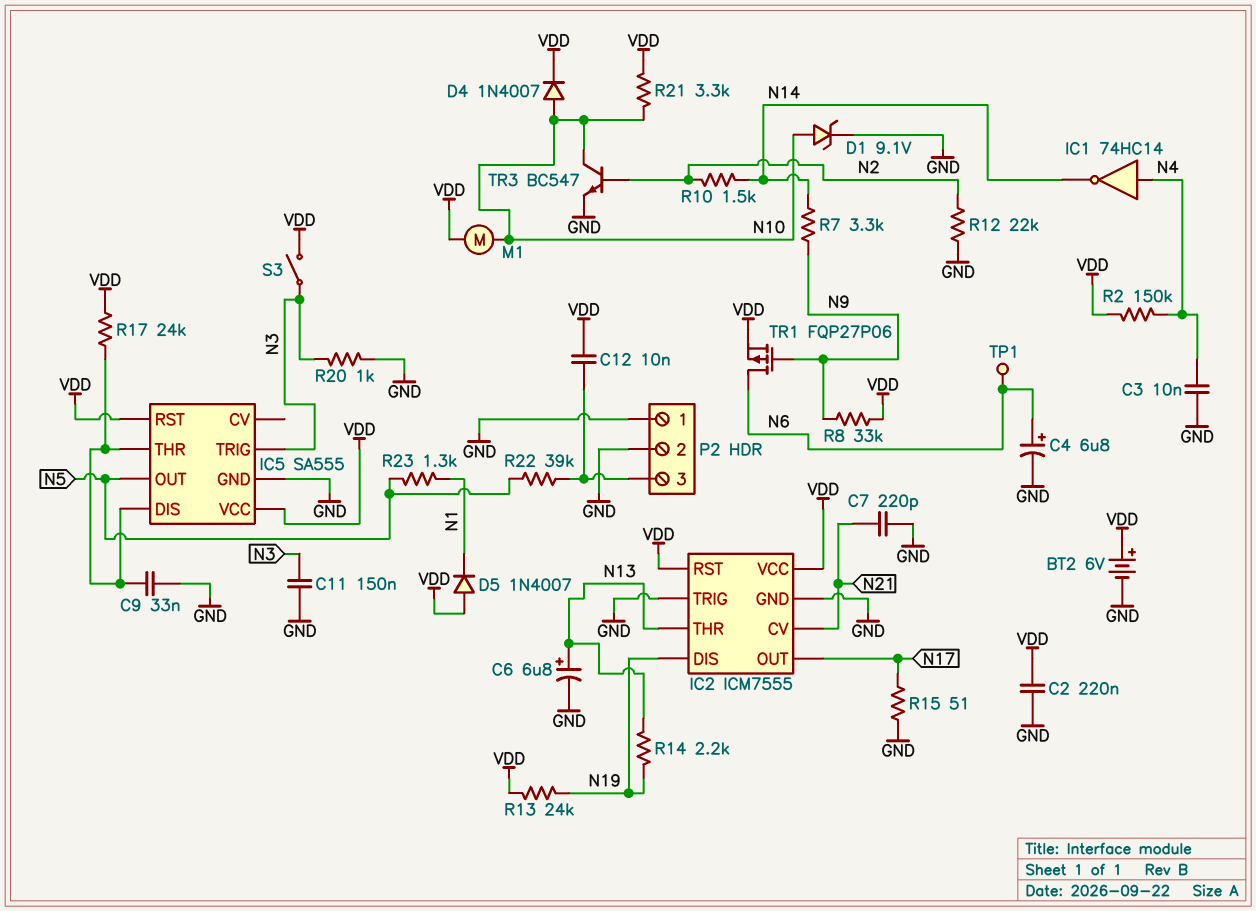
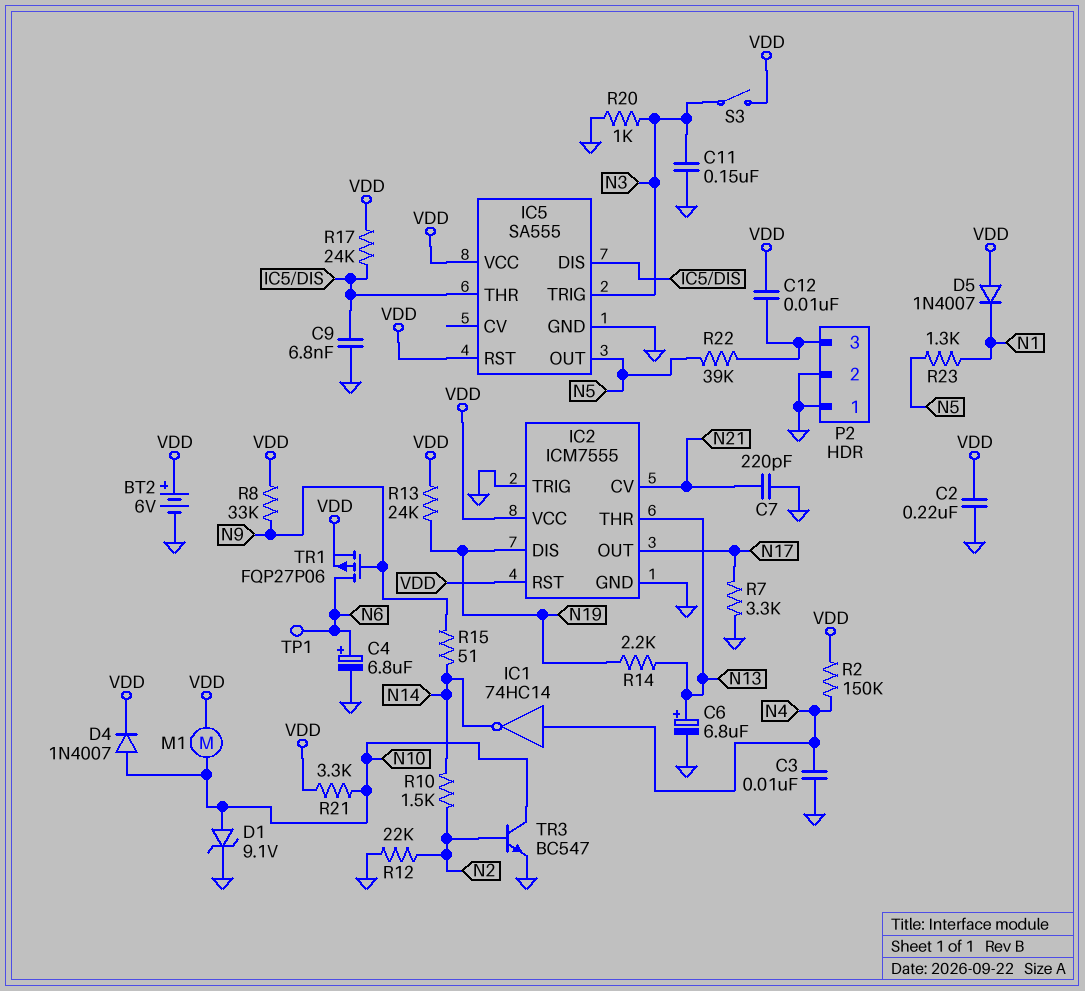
C9: 33nF (GND, IC5/DIS) -> 6.8nF (GND, IC5/DIS)
R7: 3.3k (N9, N14) -> 3.3k (GND, N17)
R15: 51 (GND, N17) -> 51 (N9, N14)

